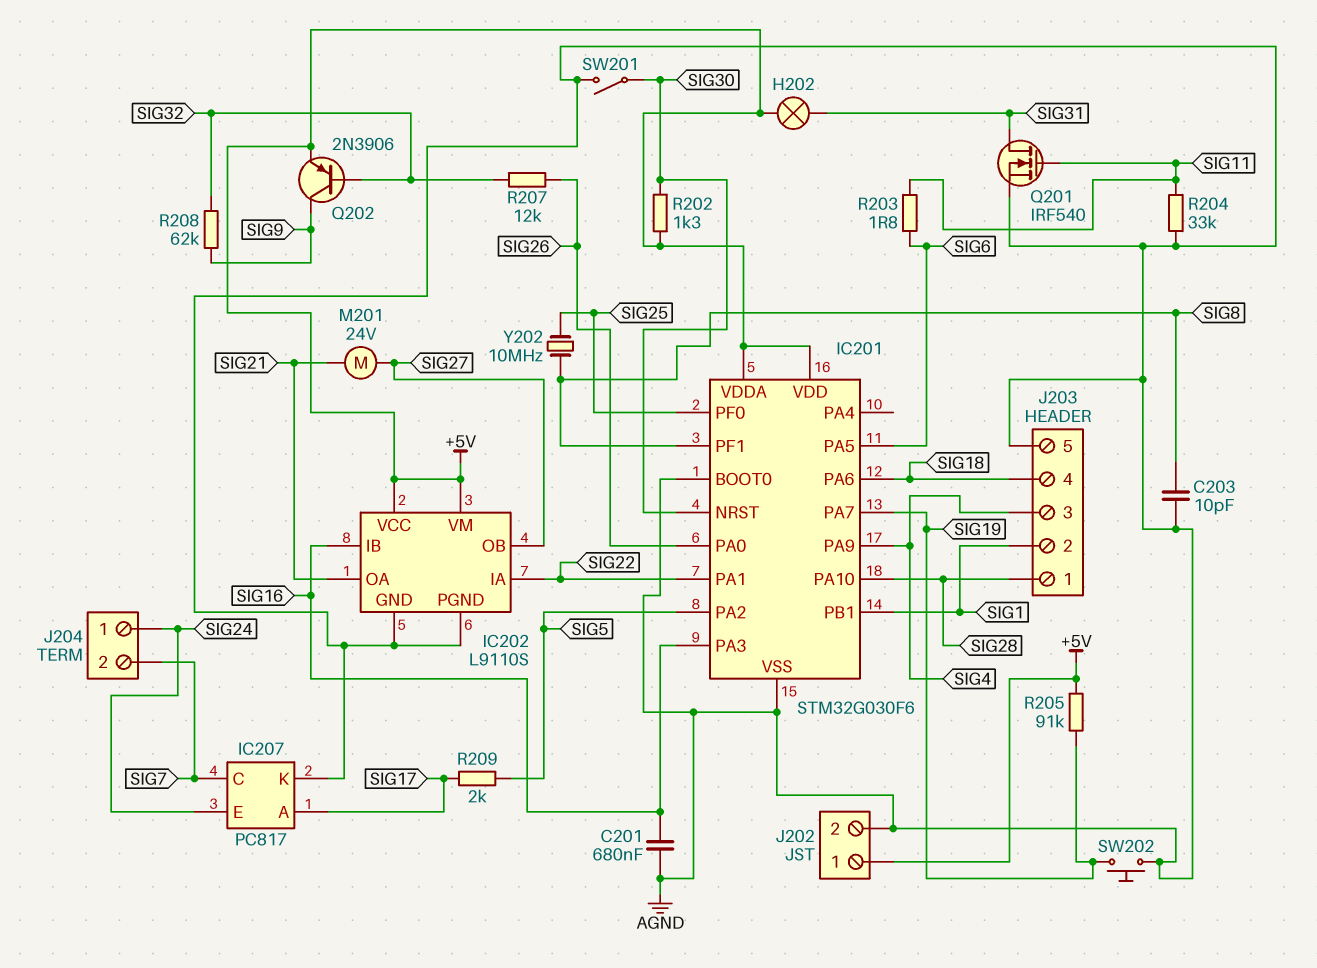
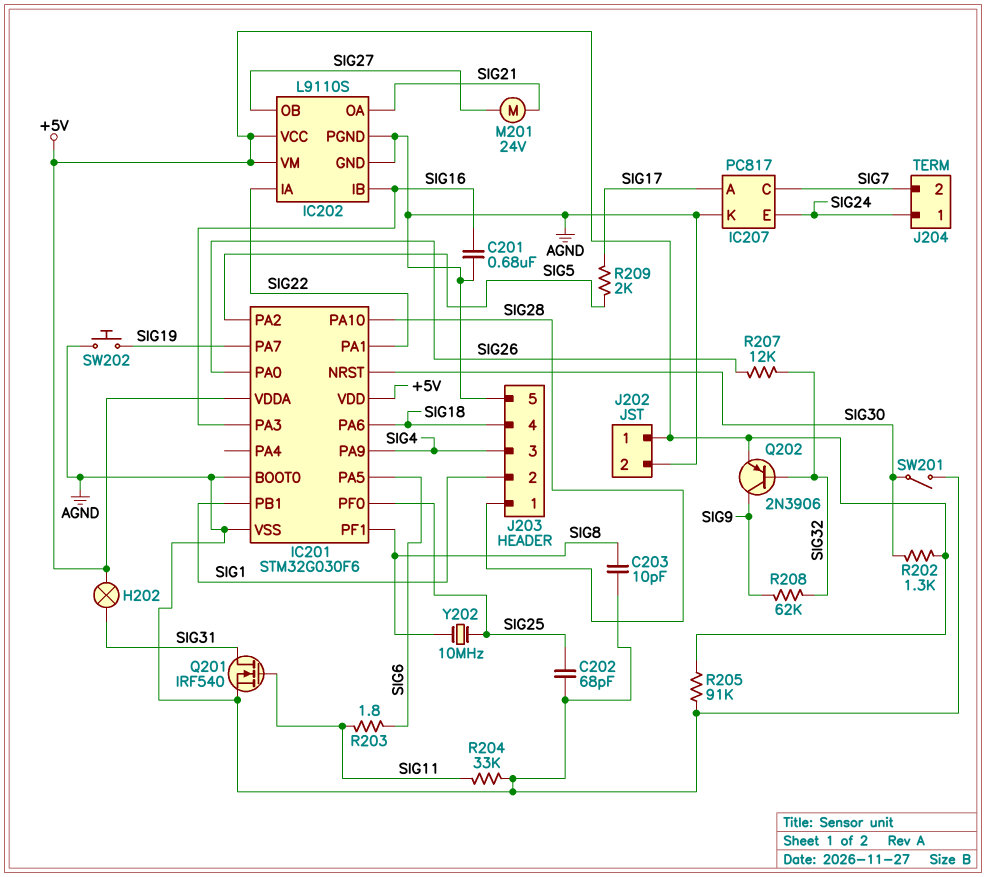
C202: none -> 68pF (AGND, SIG25)
R205: 91k (+5V, SIG19) -> 91k (+5V, AGND)

